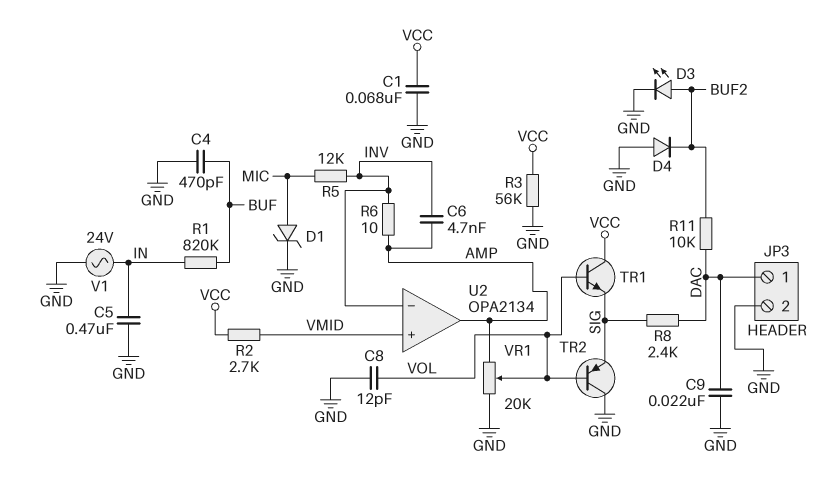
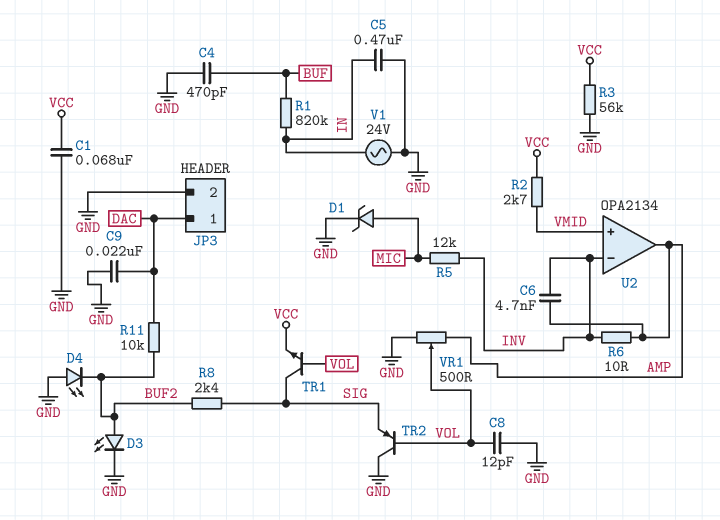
D4: diode (A GND, K BUF2) -> LED (A GND, K BUF2)
R8: 2.4k (DAC, SIG) -> 2.4k (BUF2, SIG)
TR1: NPN (B VOL, C VCC, E SIG) -> NPN (B VOL, C SIG, E VCC)
VR1: 20k (AMP, GND, wiper VOL) -> 500 (AMP, GND, wiper VOL)

